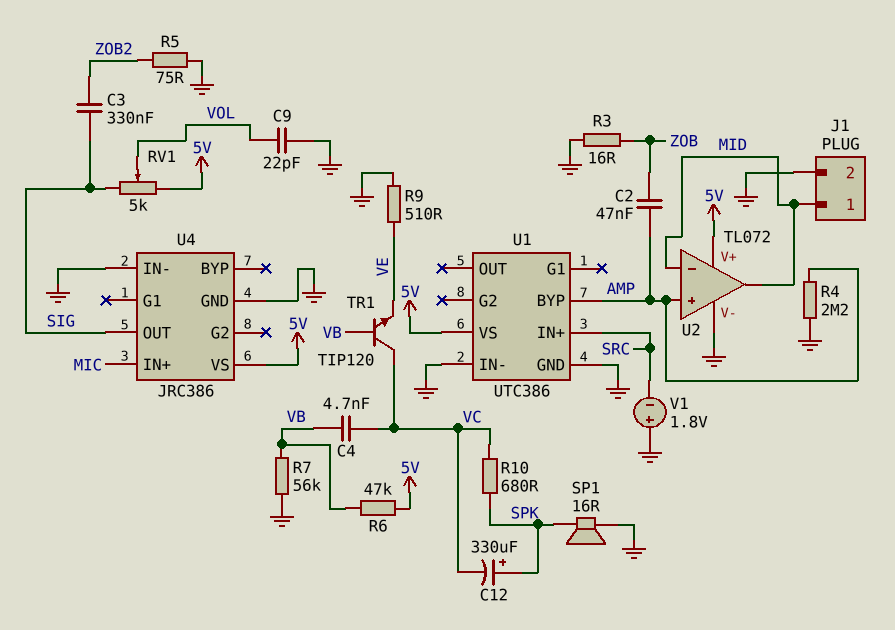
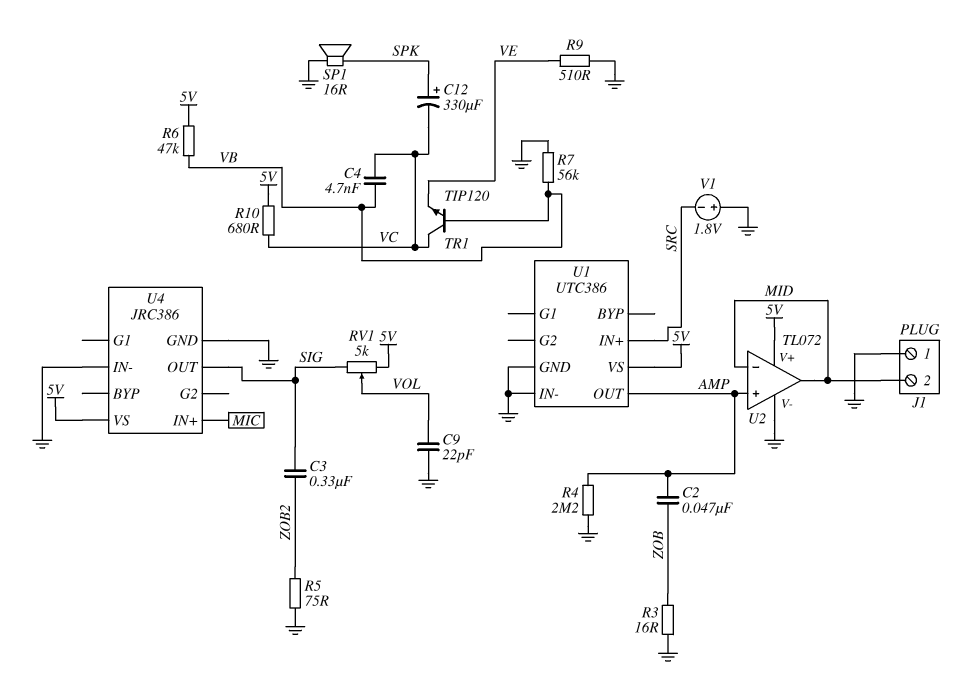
J1 pin 1: MID -> GND
J1 pin 2: GND -> MID
R10: 680 (SPK, VC) -> 680 (5V, VC)
U1 pin BYP: AMP -> none
U1 pin OUT: none -> AMP

